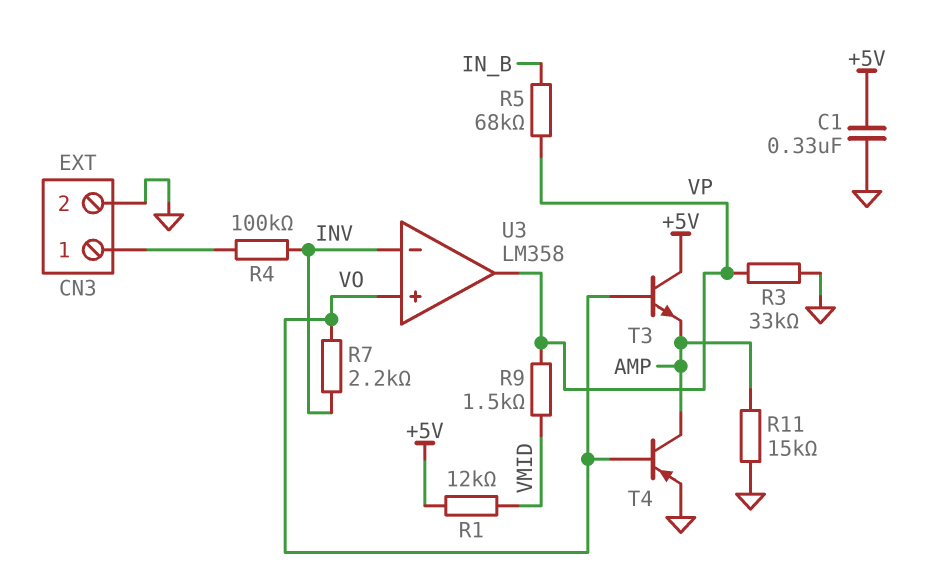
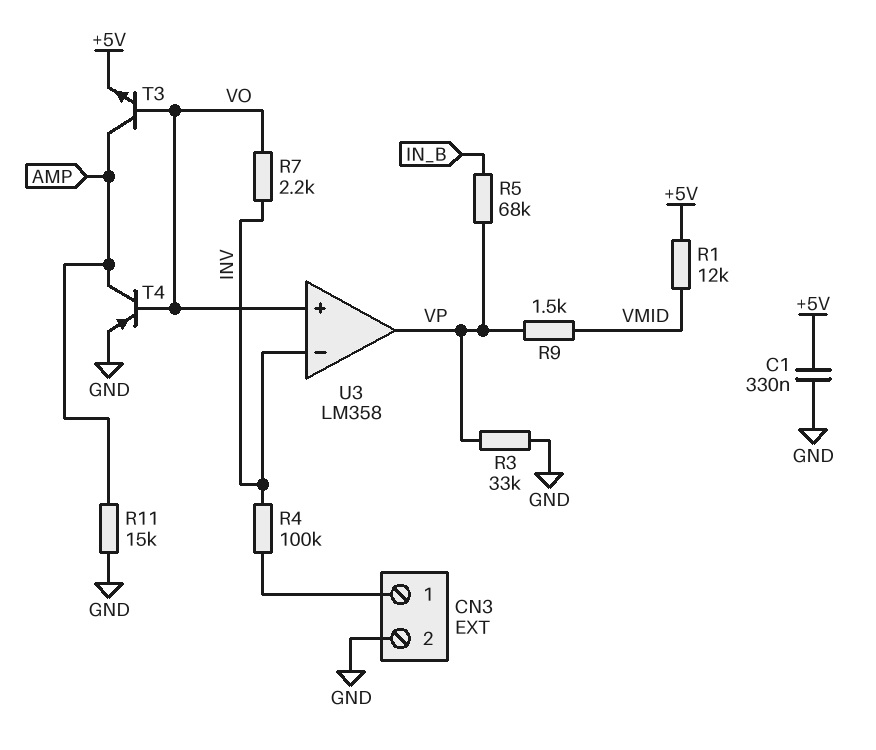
T3: NPN (B VO, C +5V, E AMP) -> NPN (B VO, C AMP, E +5V)

